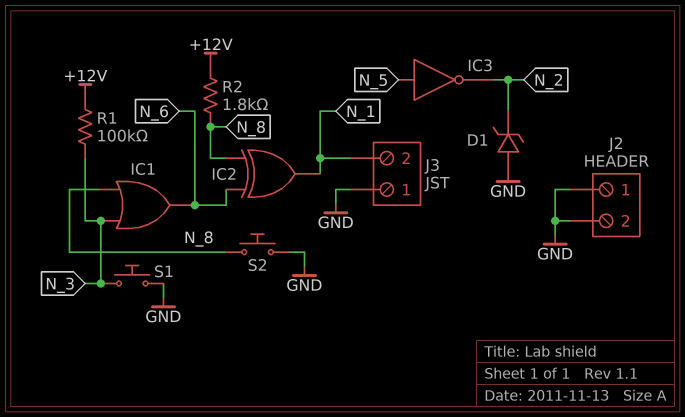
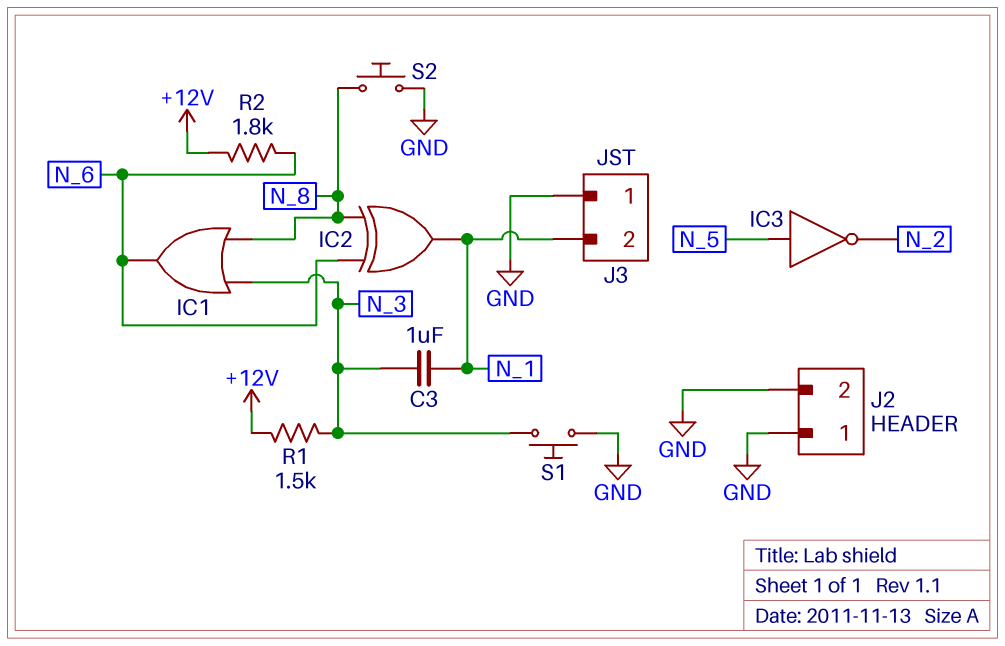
C3: none -> 1uF (N_1, N_3)
D1: zener (A GND, K N_2) -> none
R1: 100k (+12V, N_3) -> 1.5k (+12V, N_3)
R2: 1.8k (+12V, N_8) -> 1.8k (+12V, N_6)

